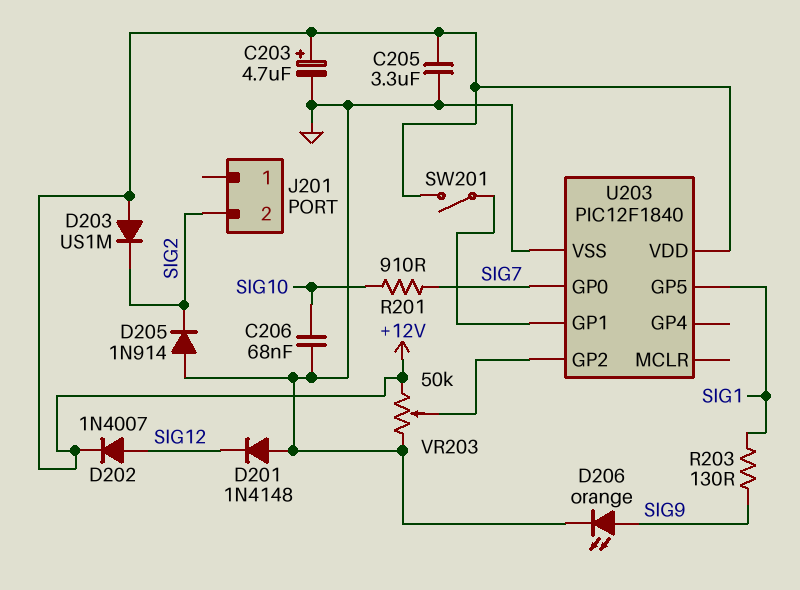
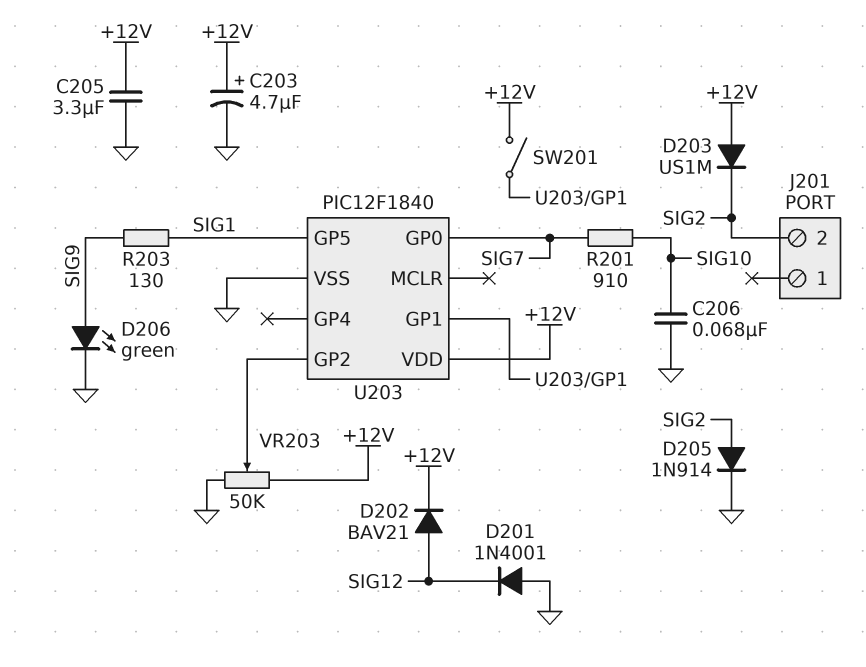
D201: diode 1N4148 (A GND, K SIG12) -> diode 1N4001 (A GND, K SIG12)
D202: diode 1N4007 (A SIG12, K +12V) -> diode BAV21 (A SIG12, K +12V)
D205: diode 1N914 (A GND, K SIG2) -> diode 1N914 (A SIG2, K GND)
D206: LED orange (A SIG9, K GND) -> LED green (A SIG9, K GND)

